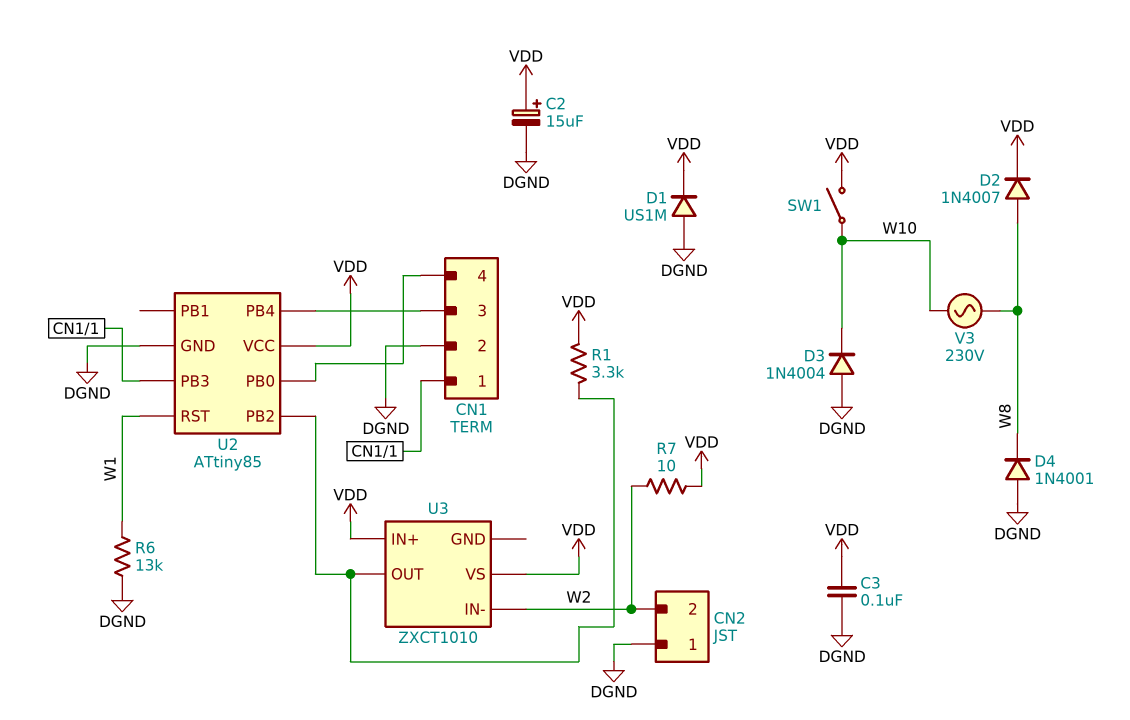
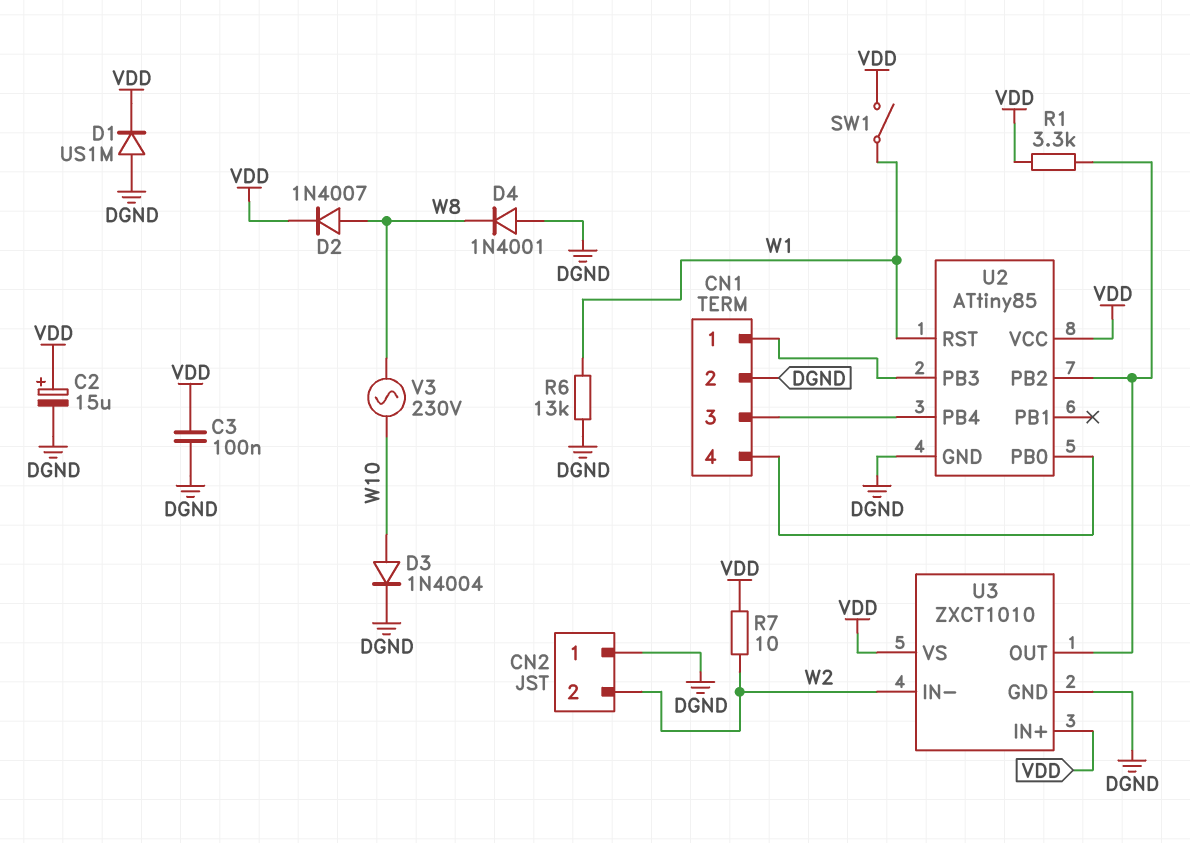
D3: diode 1N4004 (A DGND, K W10) -> diode 1N4004 (A W10, K DGND)
SW1: switch (VDD, W10) -> switch (VDD, W1)
U3 pin GND: none -> DGND

